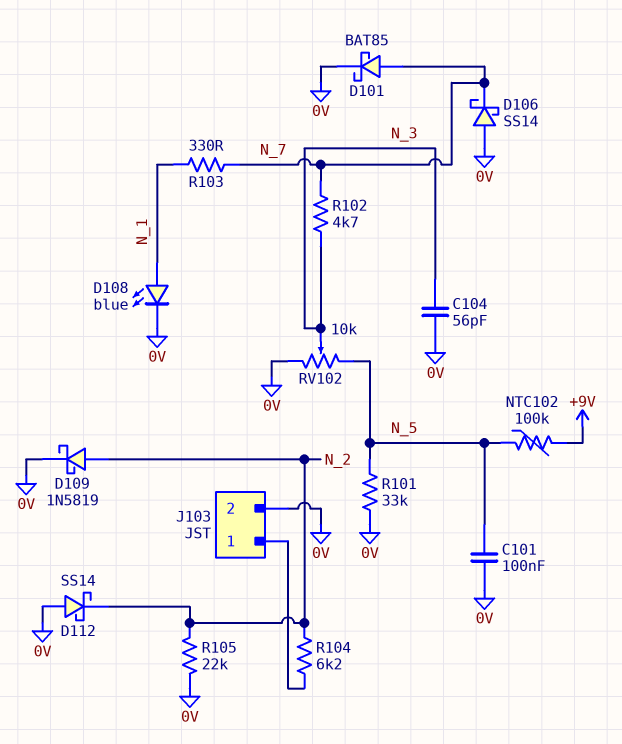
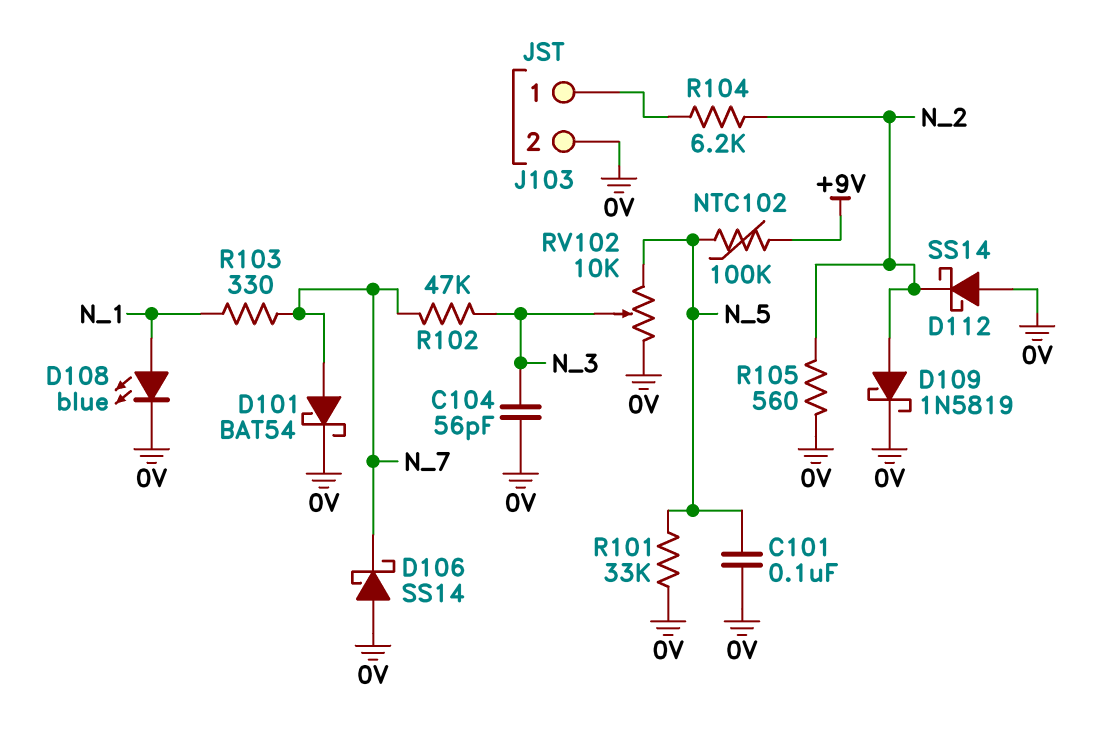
D101: schottky BAT85 (A N_7, K 0V) -> schottky BAT54 (A N_7, K 0V)
R102: 4.7k (N_3, N_7) -> 47k (N_3, N_7)
R105: 22k (0V, N_2) -> 560 (0V, N_2)

